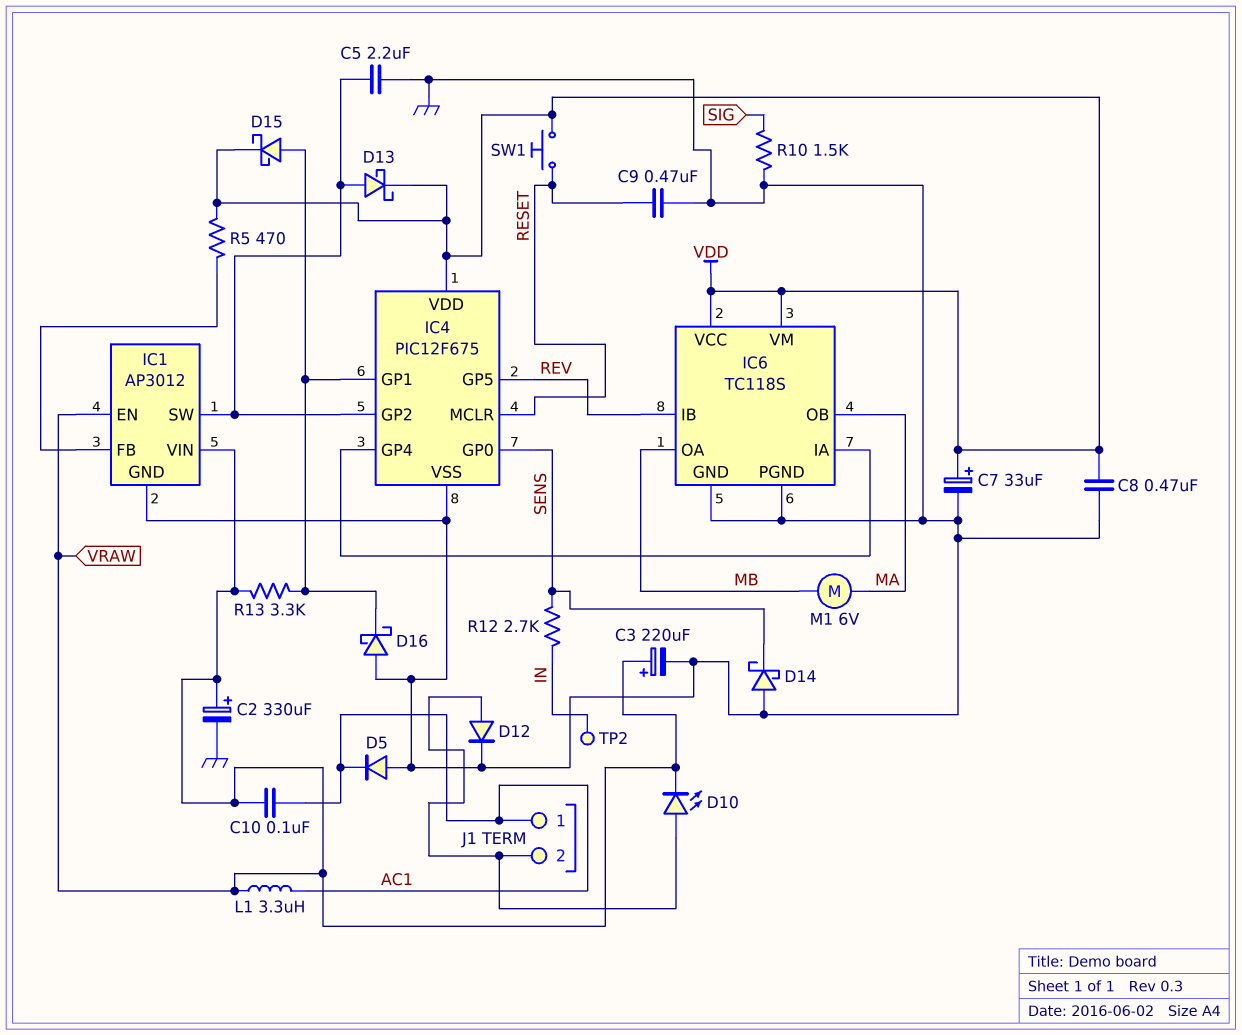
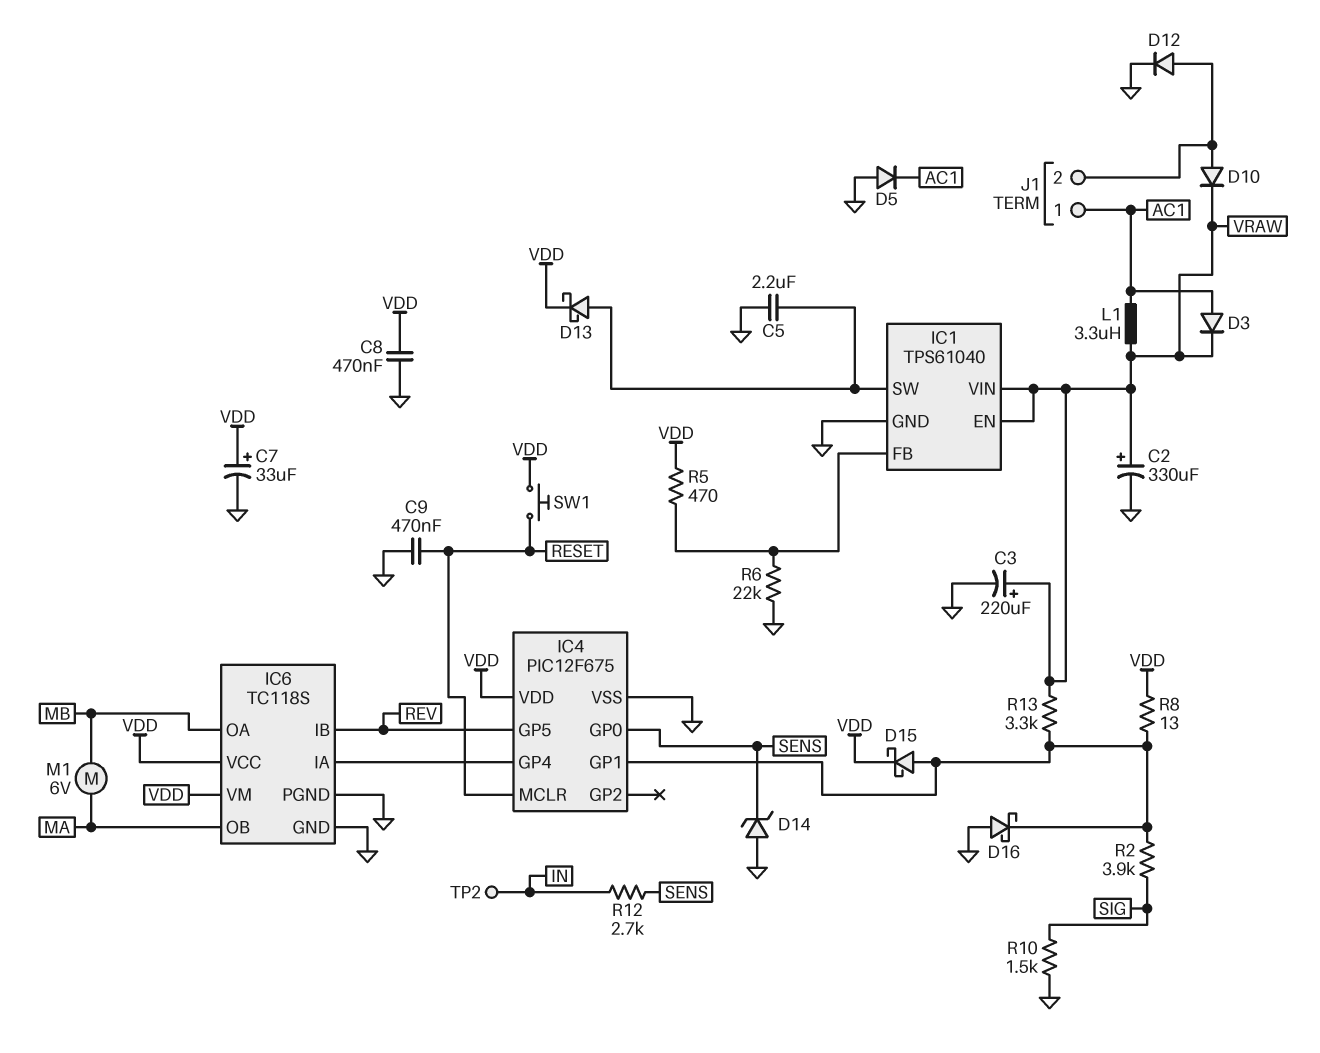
C10: 100nF (AC1, VRAW) -> none
D3: none -> diode (A AC1, K VRAW)
D10: LED (A J1/2, K VRAW) -> diode (A J1/2, K VRAW)
D14: schottky (A GND, K SENS) -> zener (A GND, K SENS)
IC1: AP3012 -> TPS61040
IC4 pin GP2: IC1/SW -> none
R2: none -> 3.9k (IC4/GP1, SIG)
R6: none -> 22k (GND, IC1/FB)
R8: none -> 13 (IC4/GP1, VDD)

